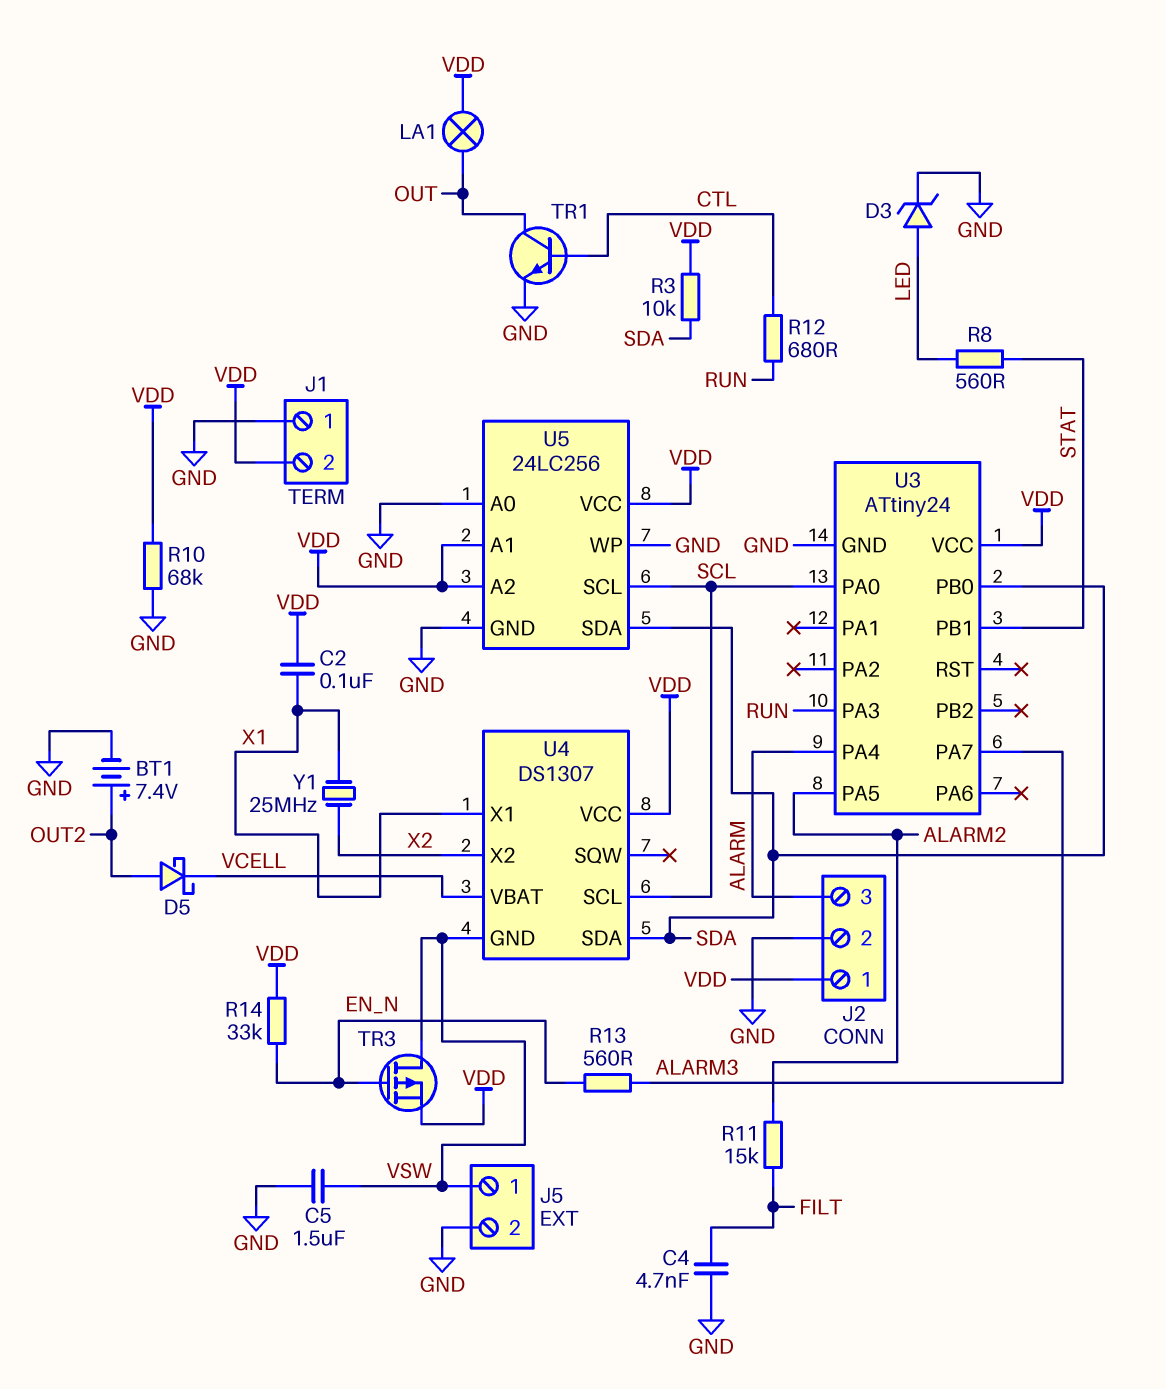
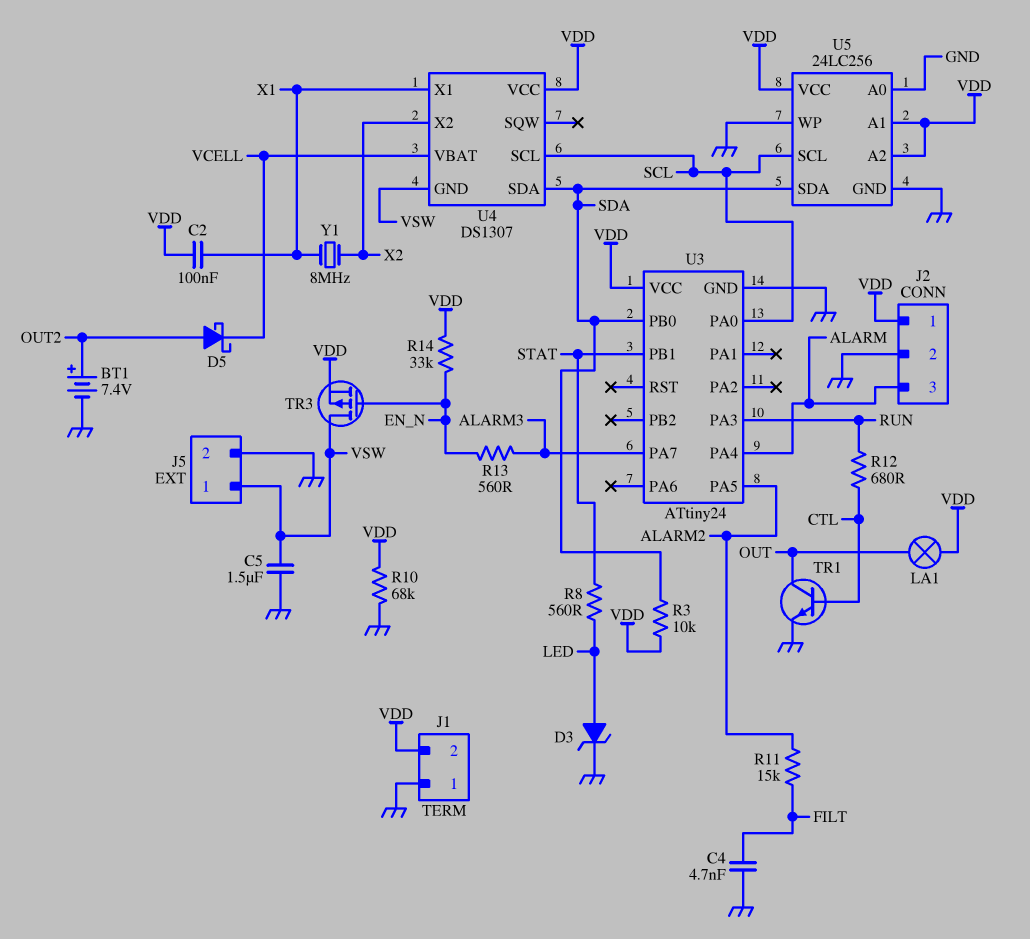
Y1: 25MHz (X1, X2) -> 8MHz (X1, X2)

